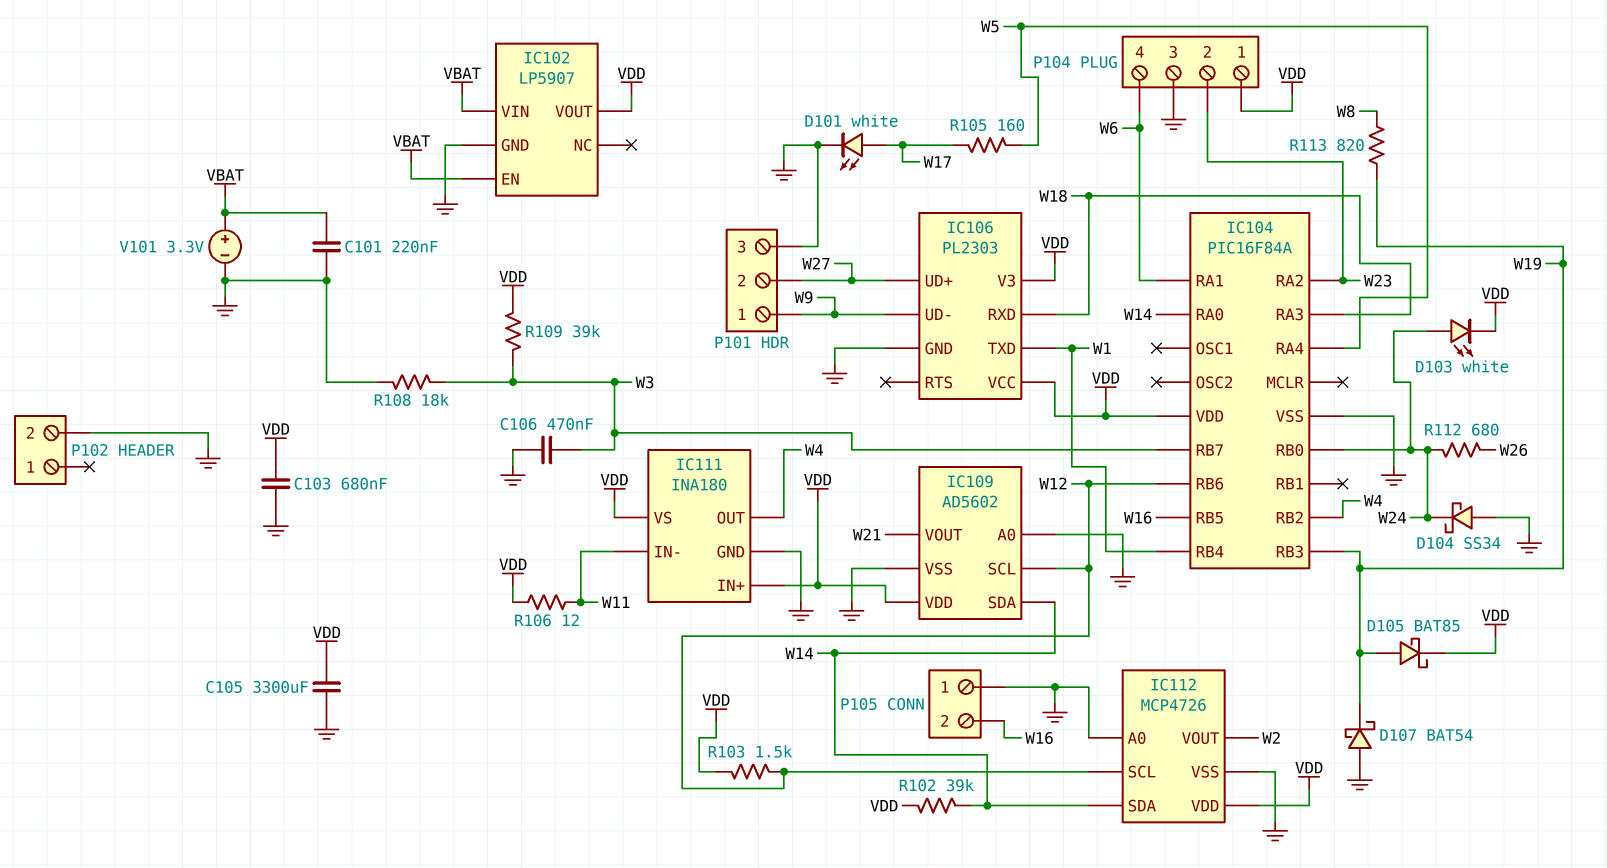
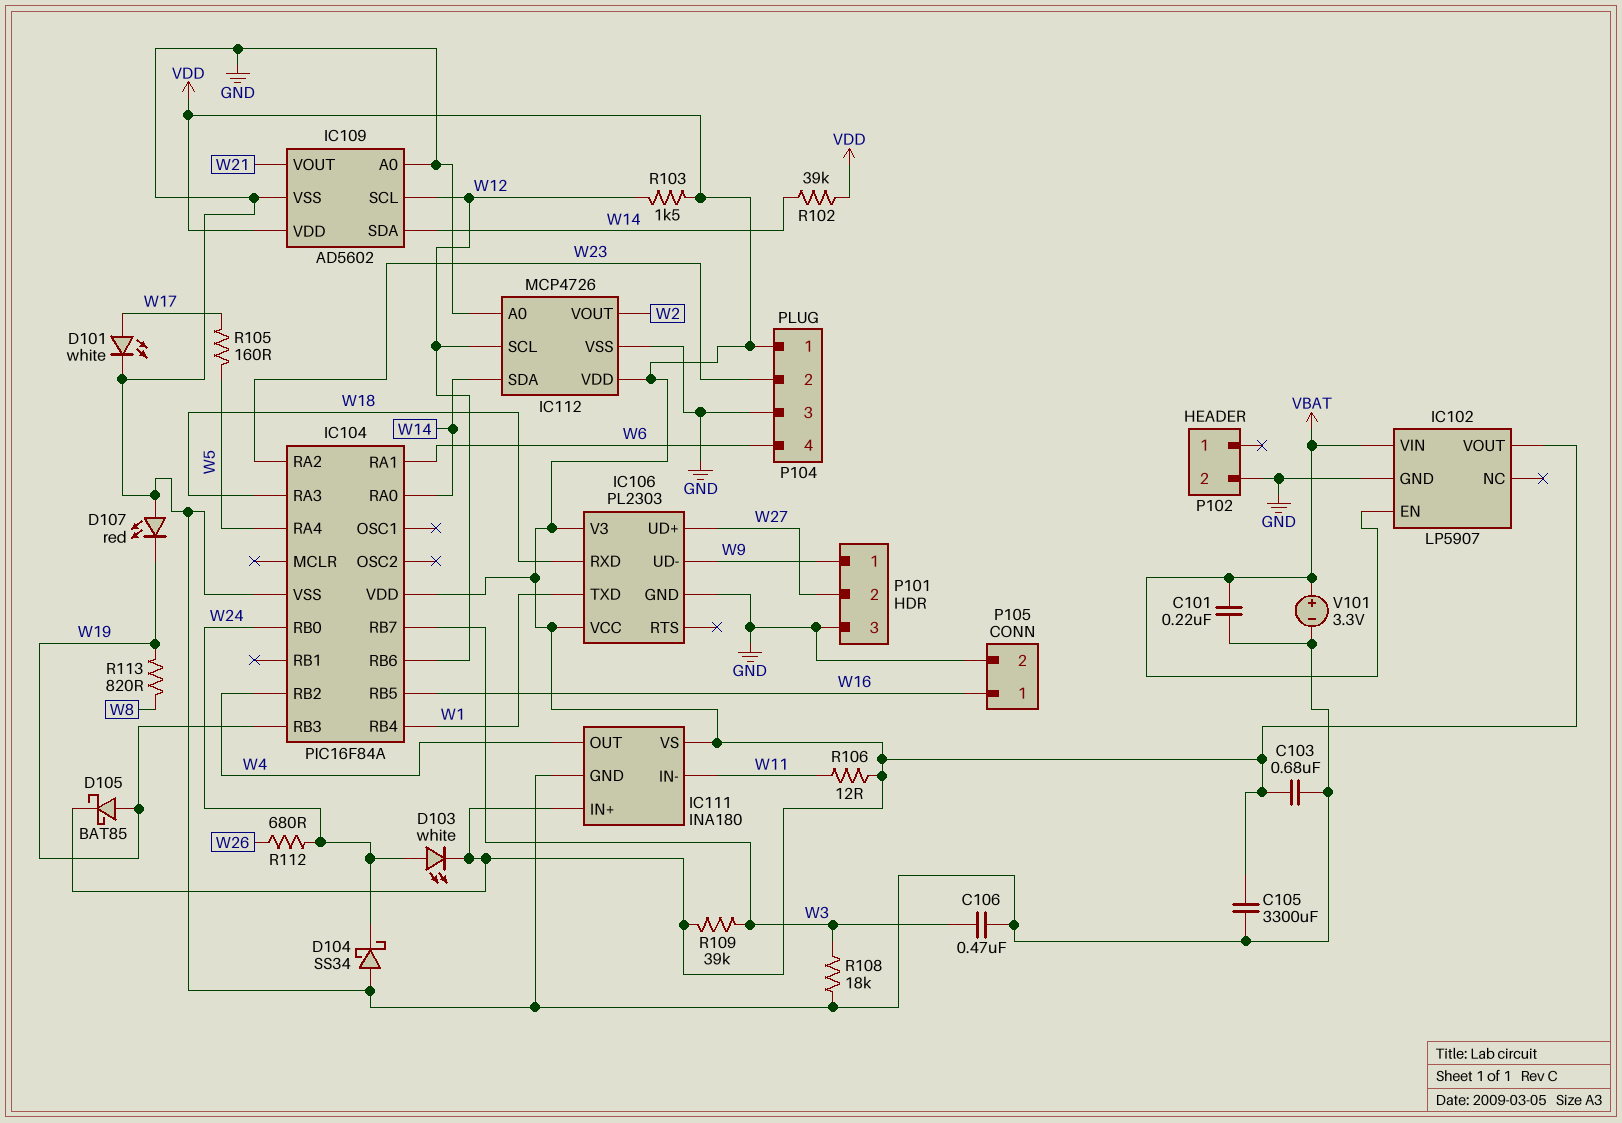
D107: schottky BAT54 (A GND, K W19) -> LED red (A GND, K W19)
P105 pin 1: GND -> W16
P105 pin 2: W16 -> GND

